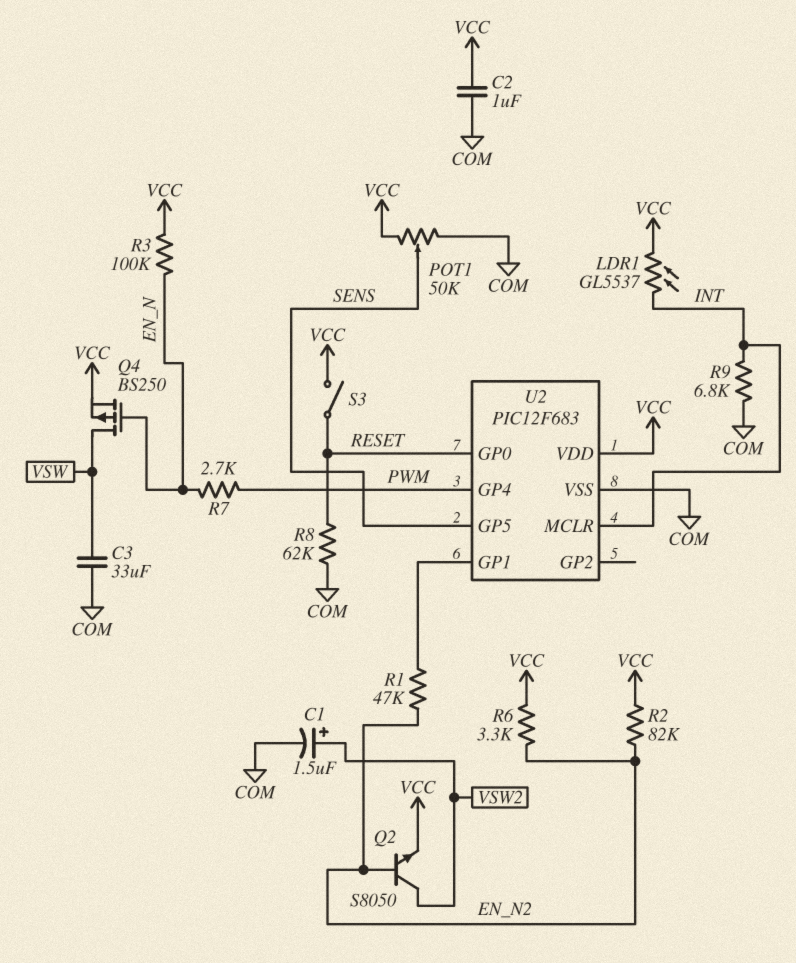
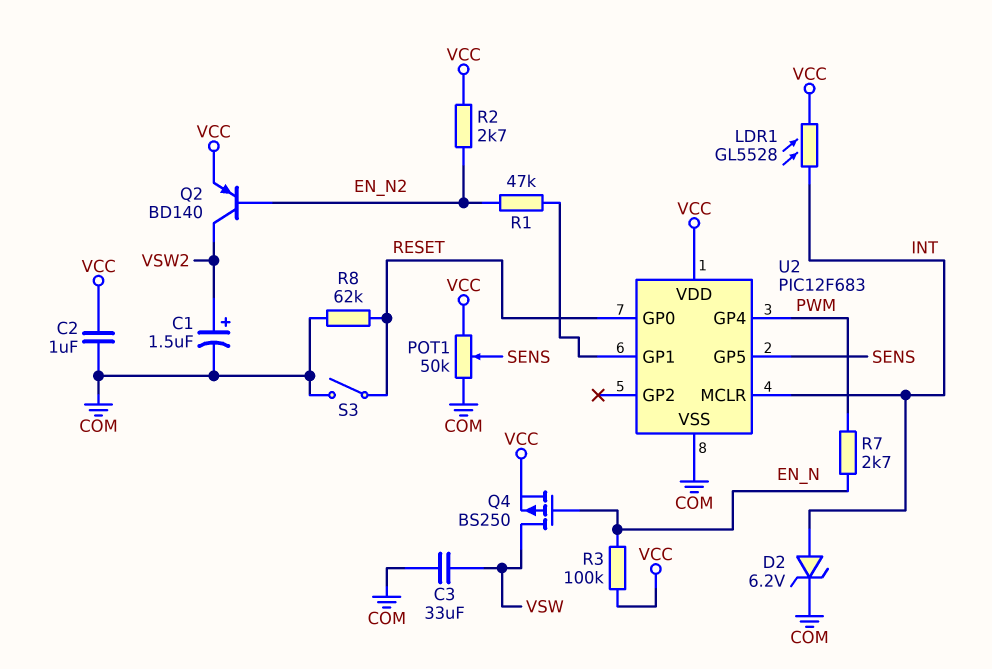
D2: none -> zener 6.2V (A INT, K COM)
LDR1: GL5537 (INT, VCC) -> GL5528 (INT, VCC)
Q2: NPN S8050 (B EN_N2, C VSW2, E VCC) -> PNP BD140 (B EN_N2, C VSW2, E VCC)
R2: 82k (EN_N2, VCC) -> 2.7k (EN_N2, VCC)
R6: 3.3k (EN_N2, VCC) -> none
R9: 6.8k (COM, INT) -> none
S3: switch (RESET, VCC) -> switch (COM, RESET)

